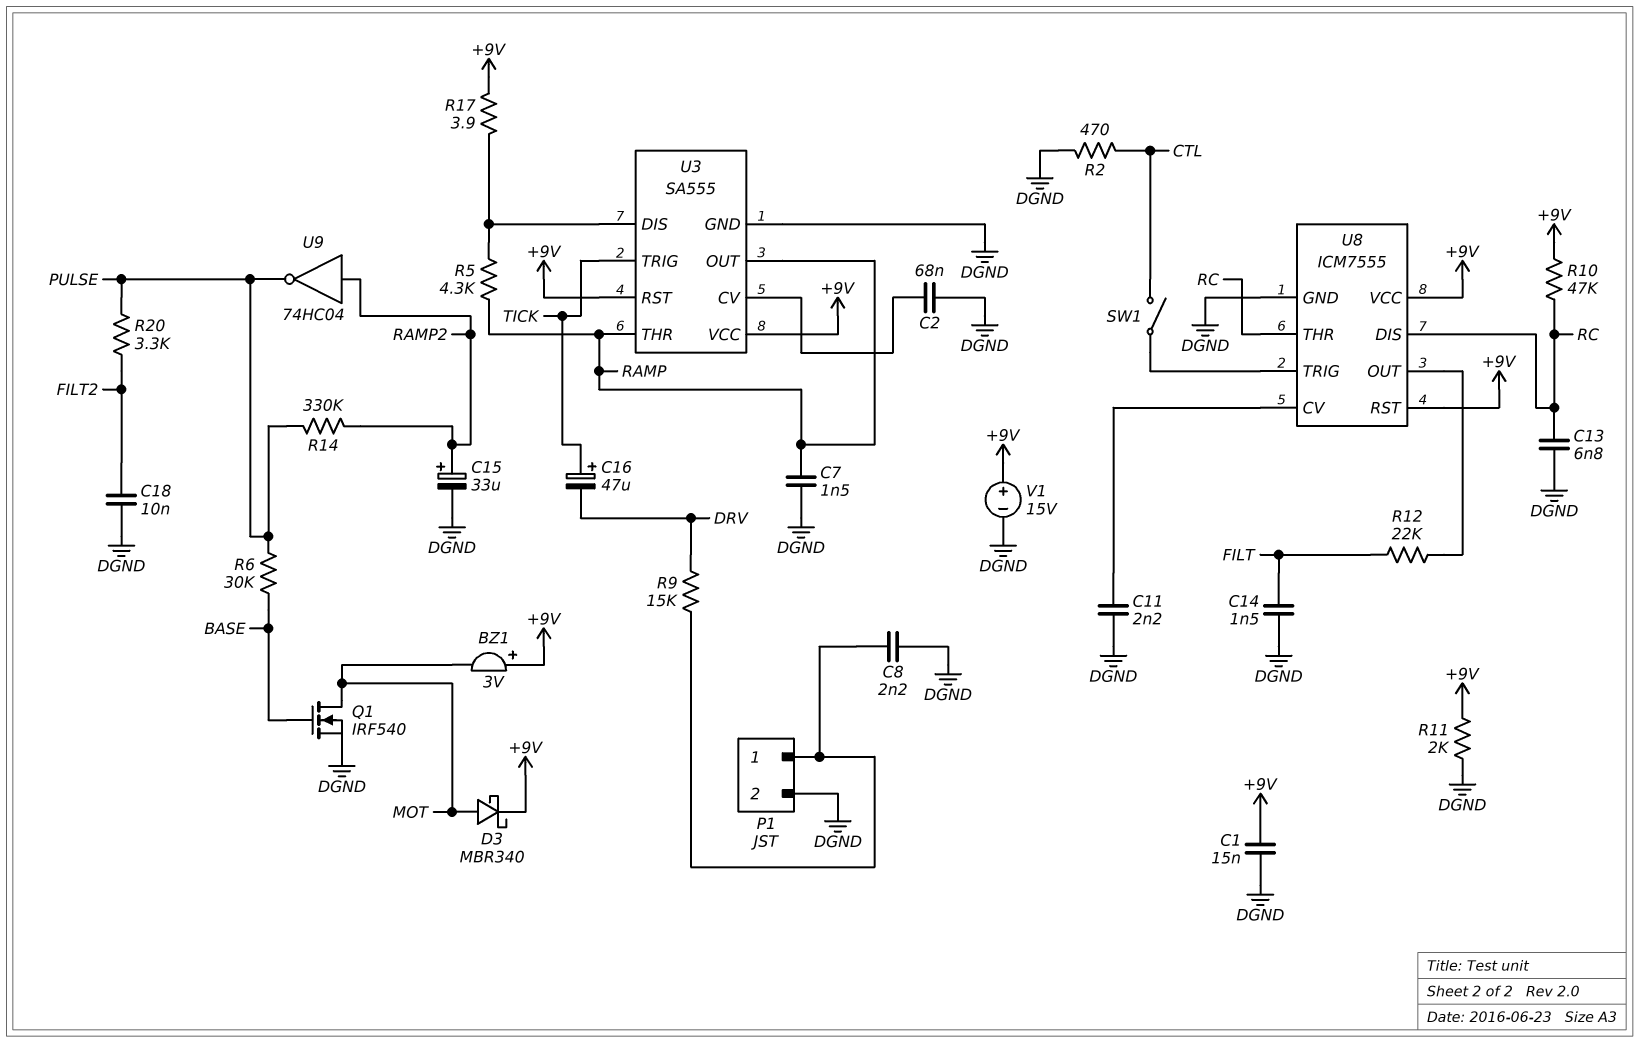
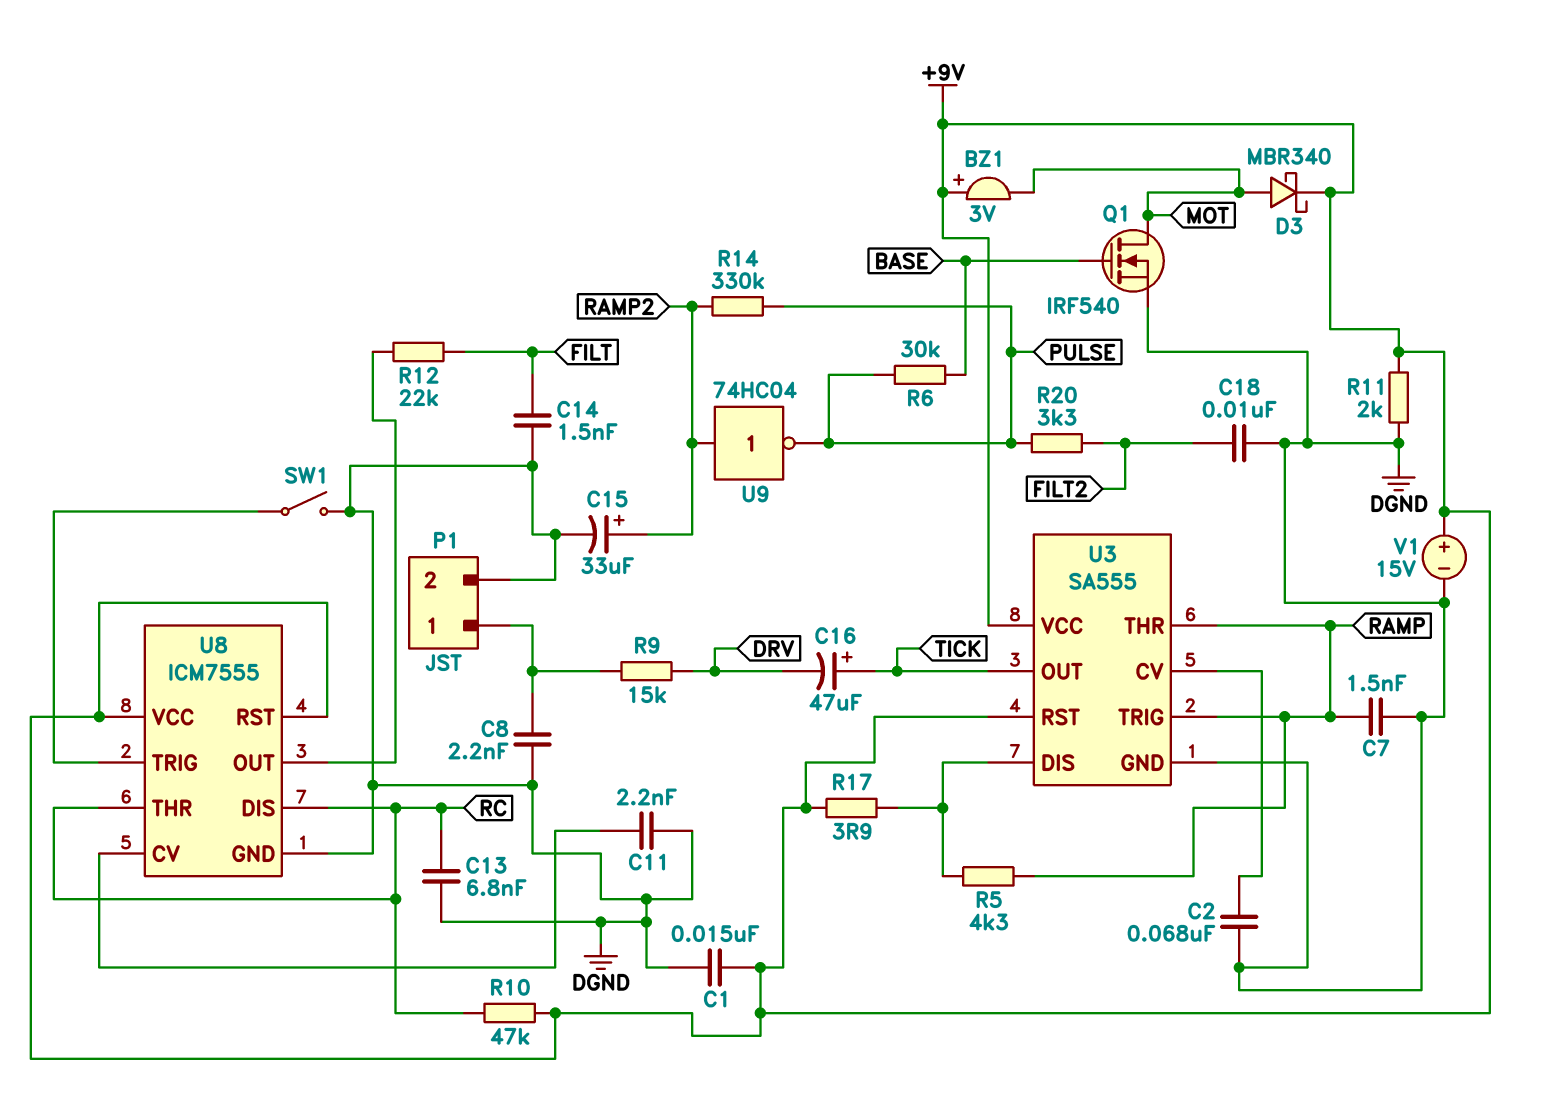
R2: 470 (CTL, DGND) -> none
SW1: switch (CTL, U8/TRIG) -> switch (DGND, U8/TRIG)
U3 pin OUT: RAMP -> TICK
U3 pin TRIG: TICK -> RAMP

